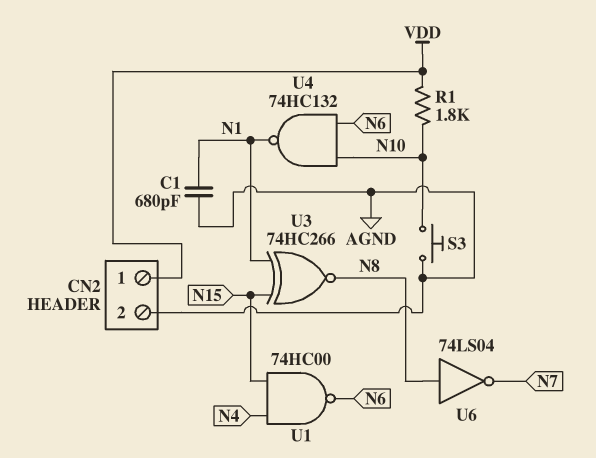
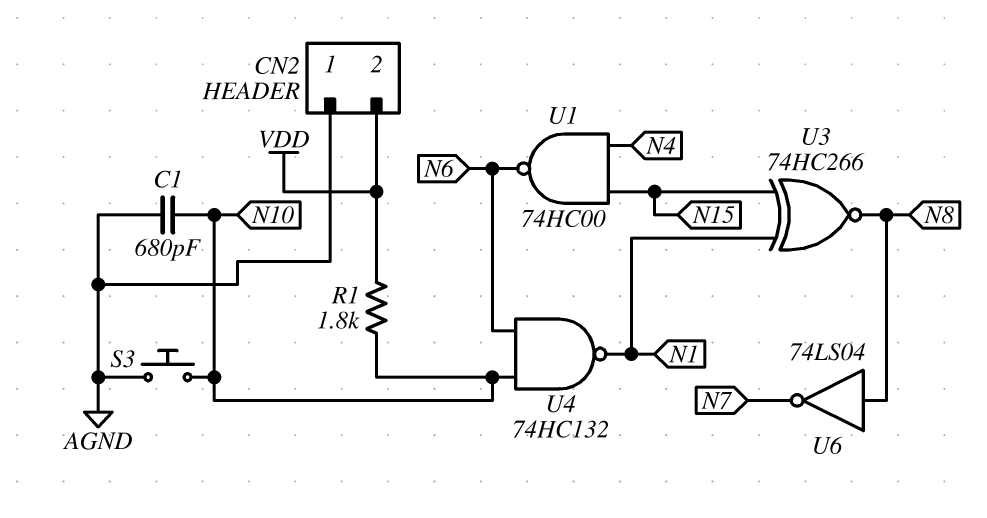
C1: 680pF (AGND, N1) -> 680pF (AGND, N10)
CN2 pin 1: VDD -> AGND
CN2 pin 2: AGND -> VDD

